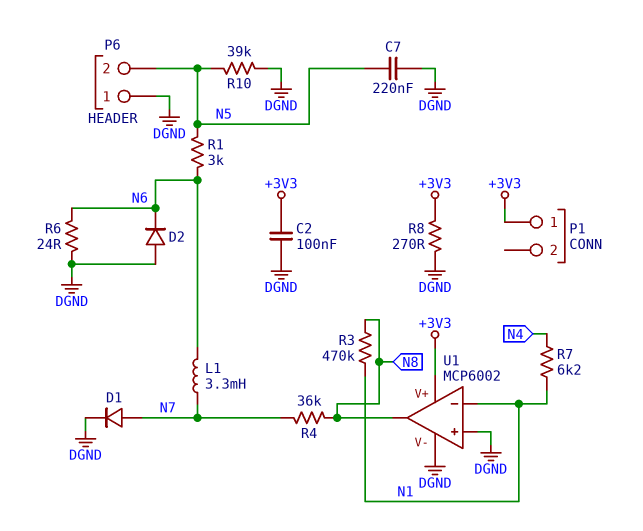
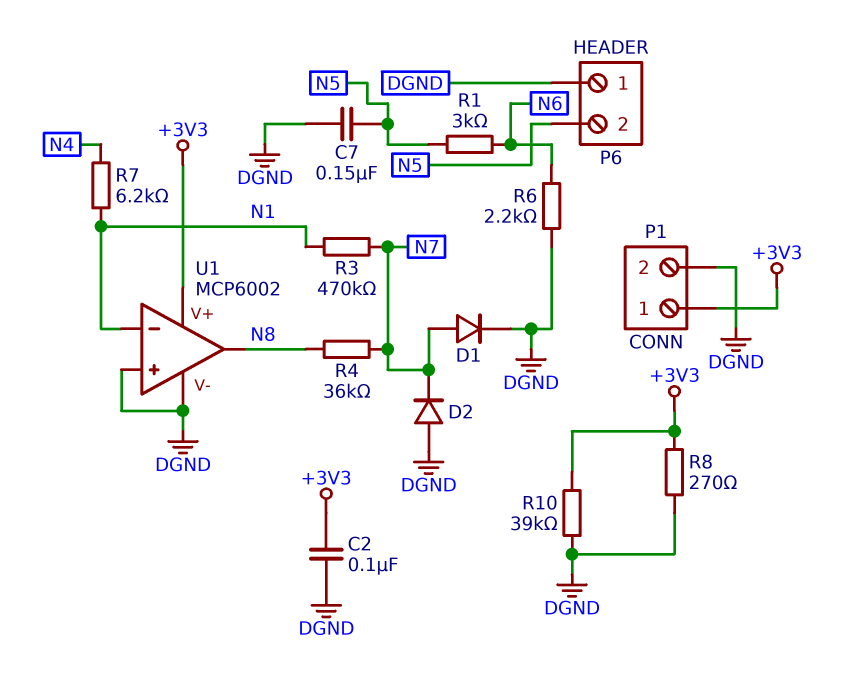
C7: 220nF (DGND, N5) -> 150nF (DGND, N5)
D2: diode (A DGND, K N6) -> diode (A DGND, K N7)
L1: 3.3mH (N6, N7) -> none
P1 pin 2: none -> DGND
R3: 470k (N1, N8) -> 470k (N1, N7)
R6: 24 (DGND, N6) -> 2.2k (DGND, N6)
R10: 39k (DGND, N5) -> 39k (+3V3, DGND)

